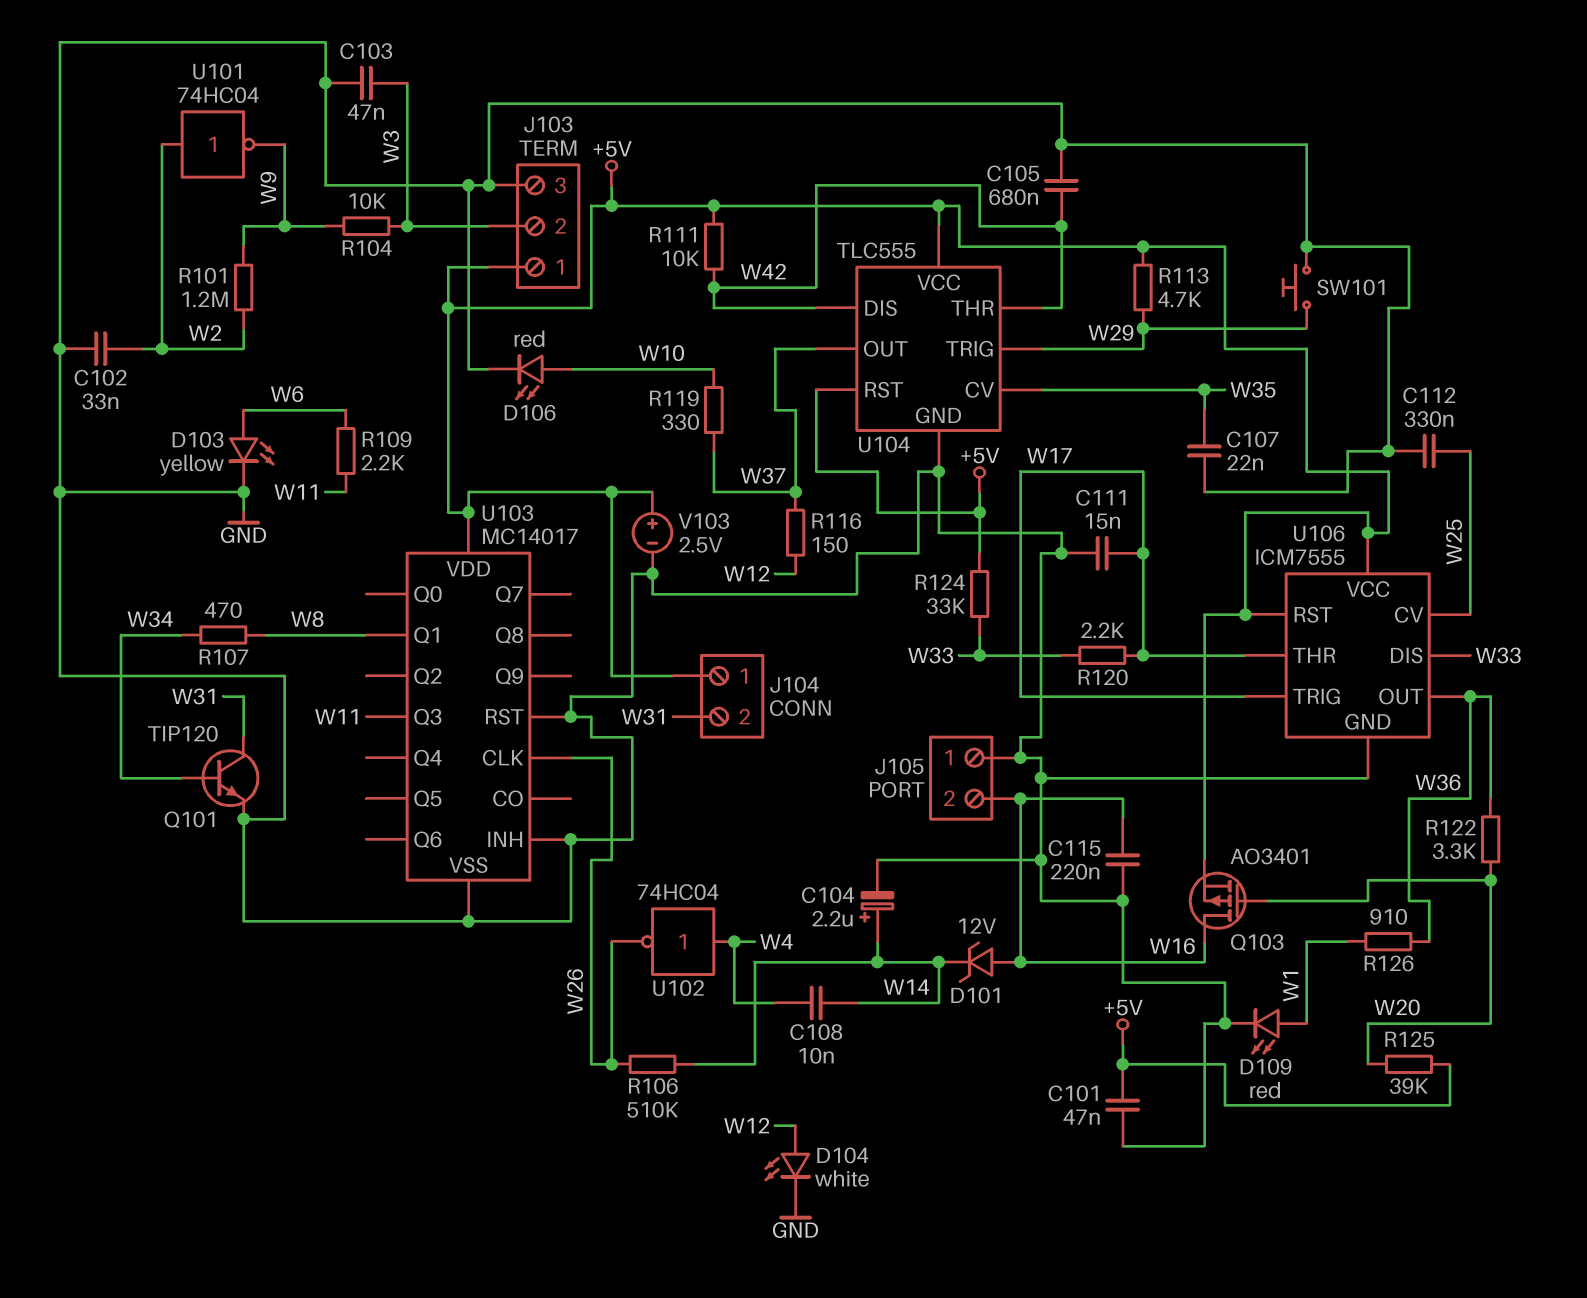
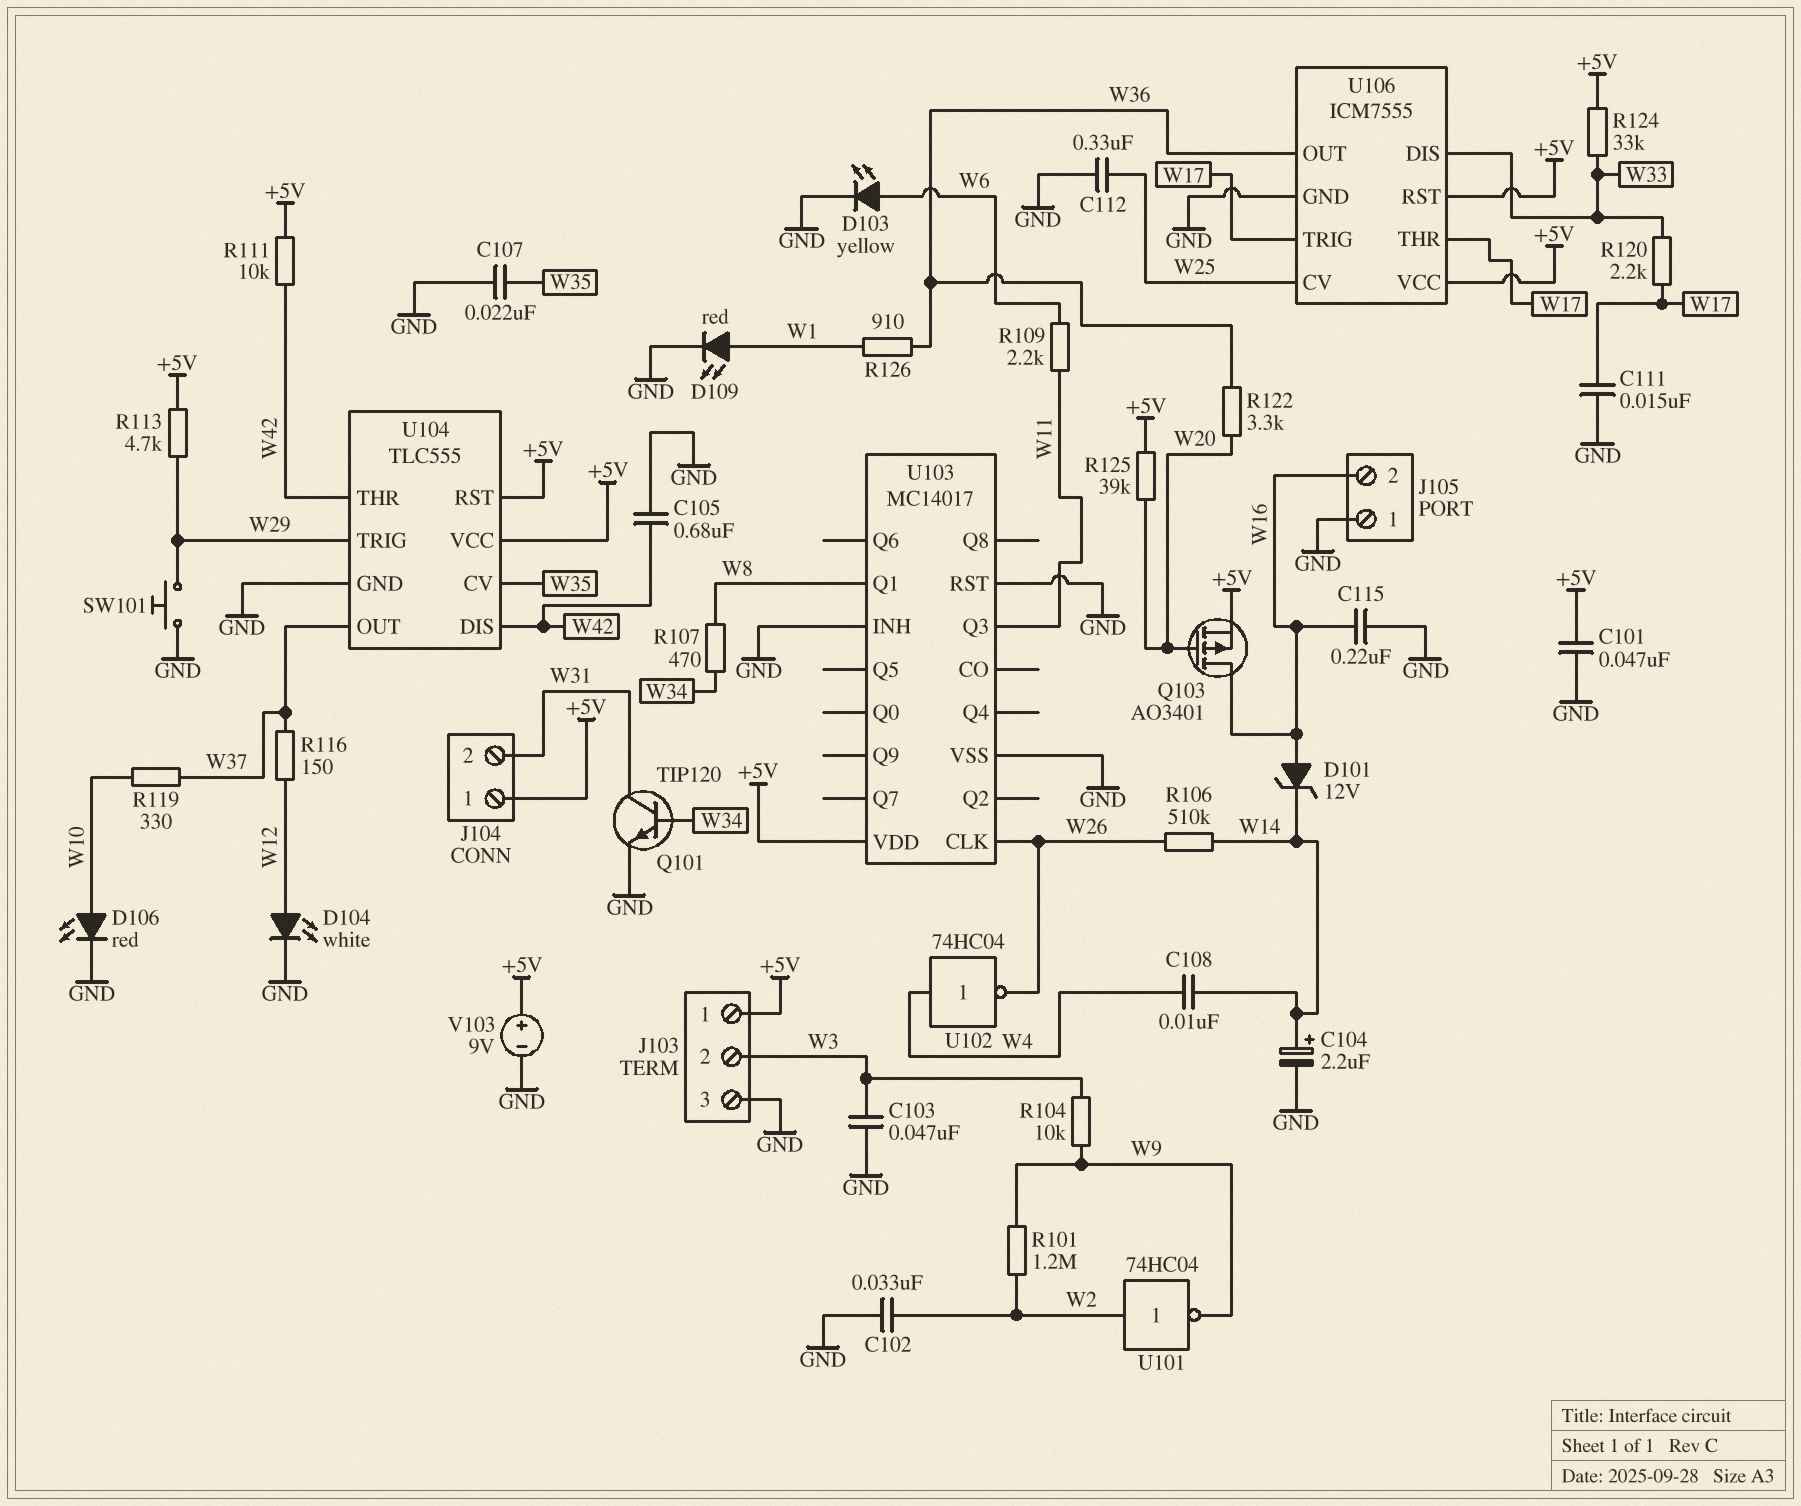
V103: 2.5V (plus +5V, minus GND) -> 9V (plus +5V, minus GND)

